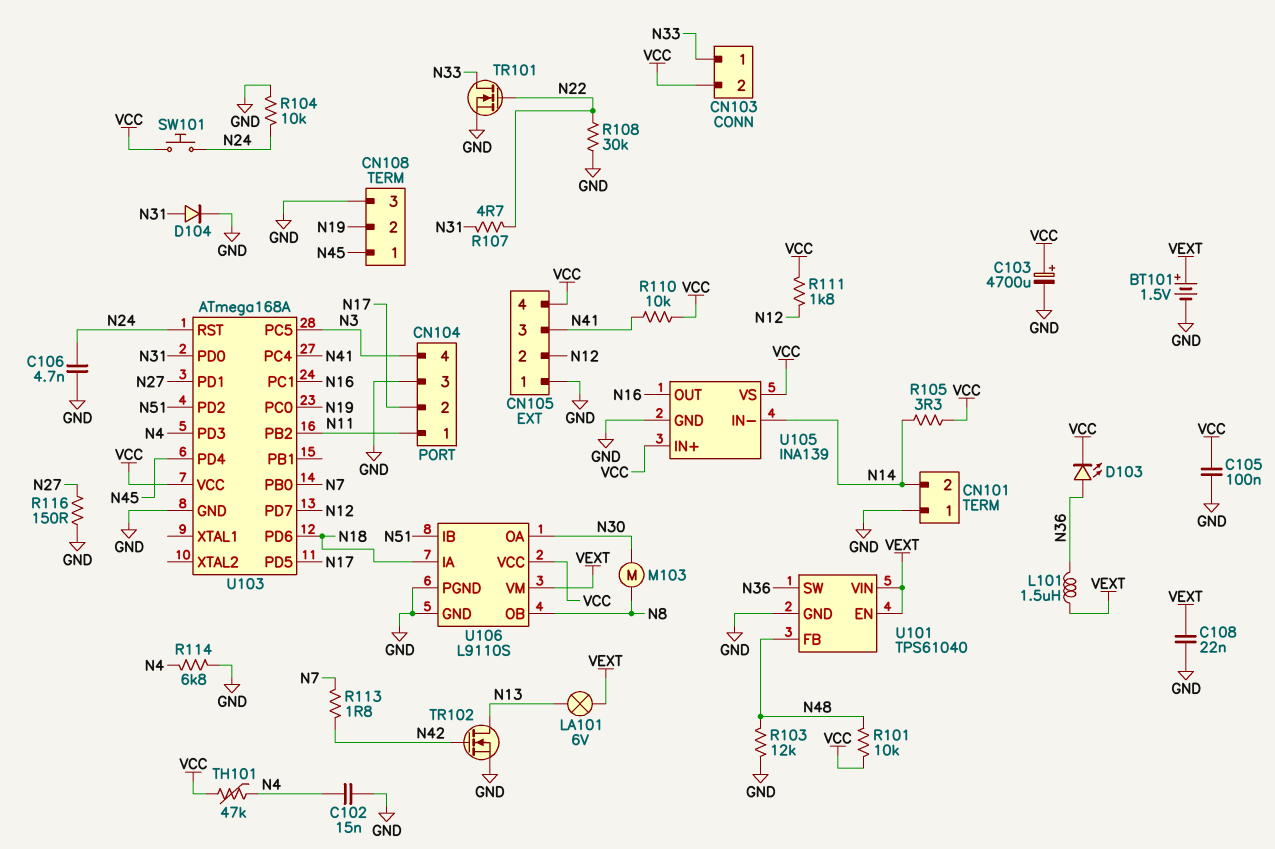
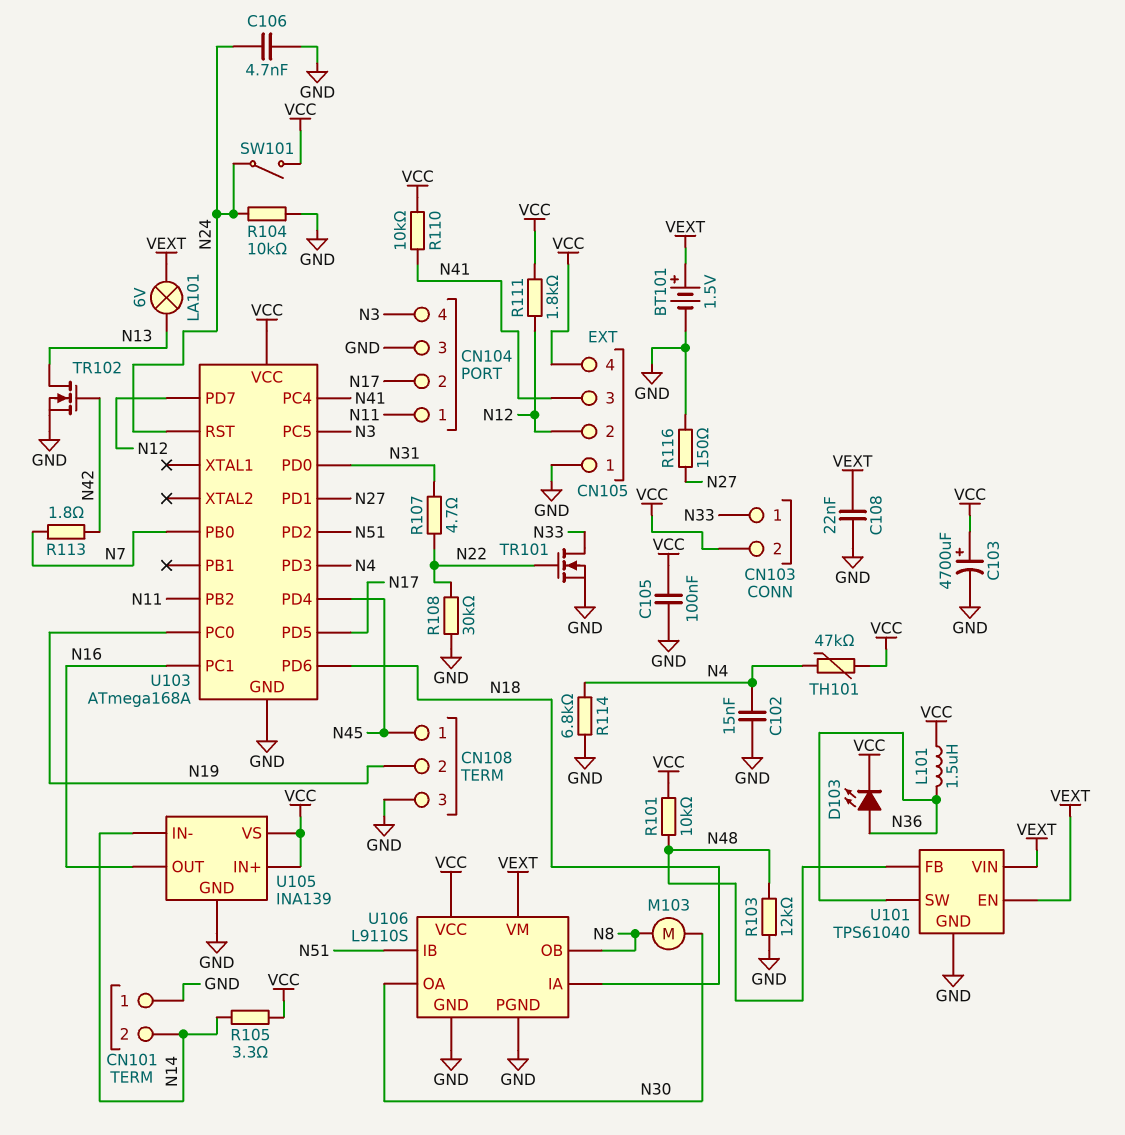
D104: diode (A N31, K GND) -> none
L101: 1.5uH (N36, VEXT) -> 1.5uH (N36, VCC)
SW101: button (N24, VCC) -> switch (N24, VCC)

